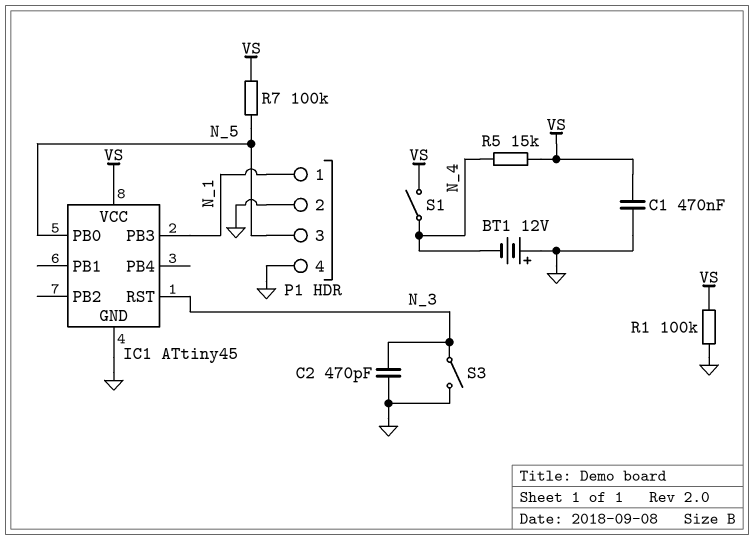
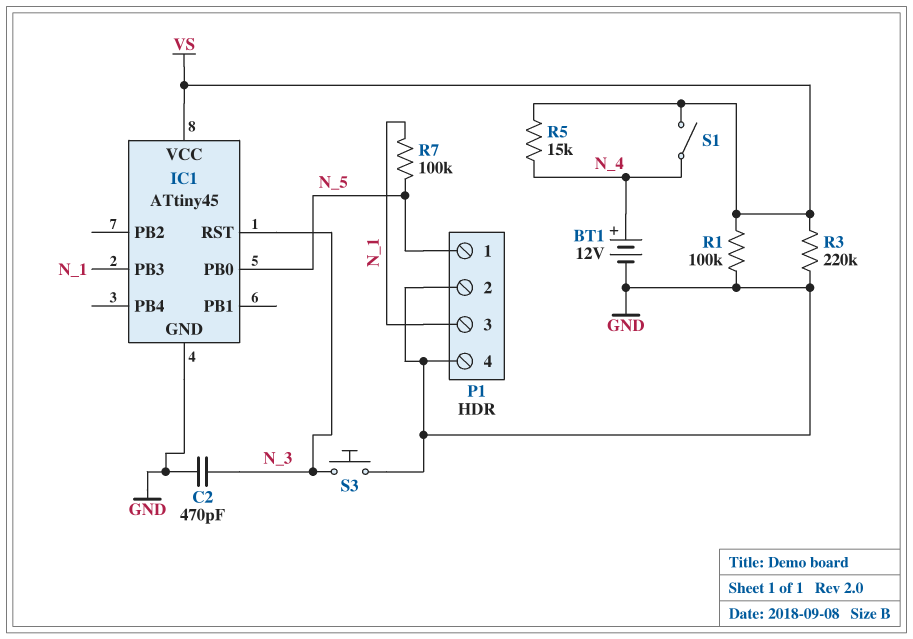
BT1: 12V (plus GND, minus N_4) -> 12V (plus N_4, minus GND)
C1: 470nF (GND, VS) -> none
P1 pin 1: N_1 -> N_5
P1 pin 3: N_5 -> N_1
R3: none -> 220k (GND, VS)
R7: 100k (N_5, VS) -> 100k (N_1, N_5)
S3: switch (GND, N_3) -> button (GND, N_3)

